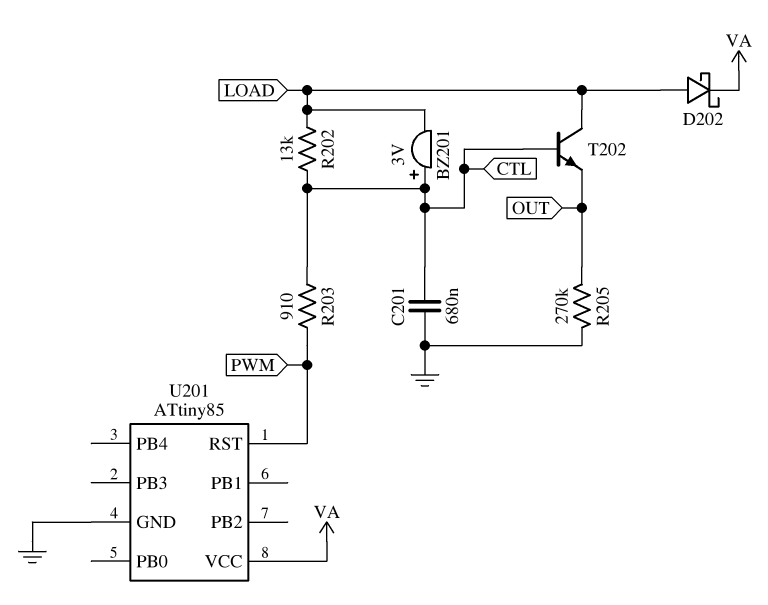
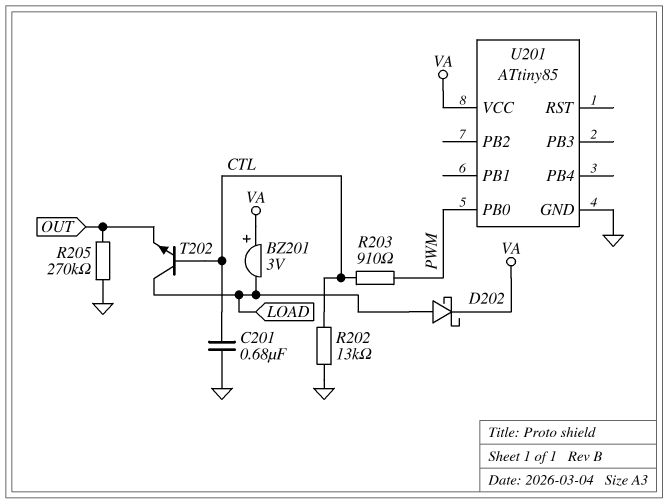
BZ201: buzzer 3V (plus CTL, minus LOAD) -> buzzer 3V (plus VA, minus LOAD)
R202: 13k (CTL, LOAD) -> 13k (CTL, GND)
U201 pin PB0: none -> PWM
U201 pin RST: PWM -> none

